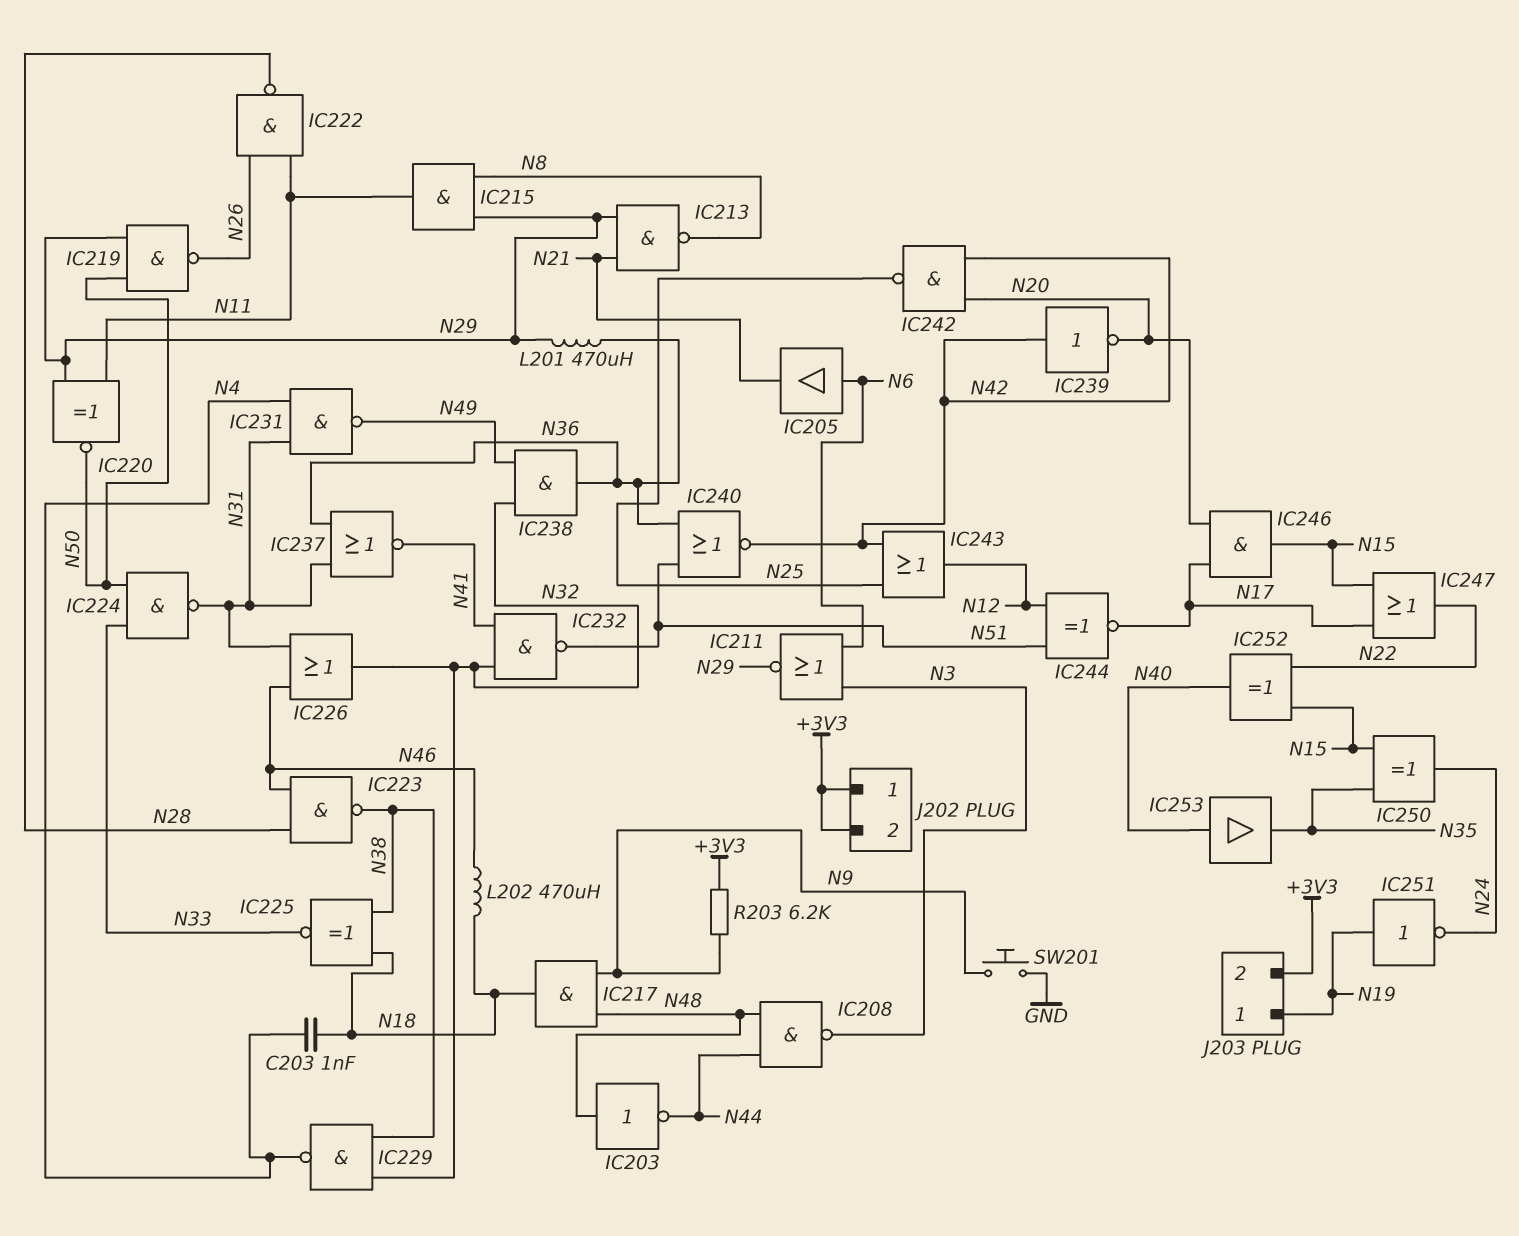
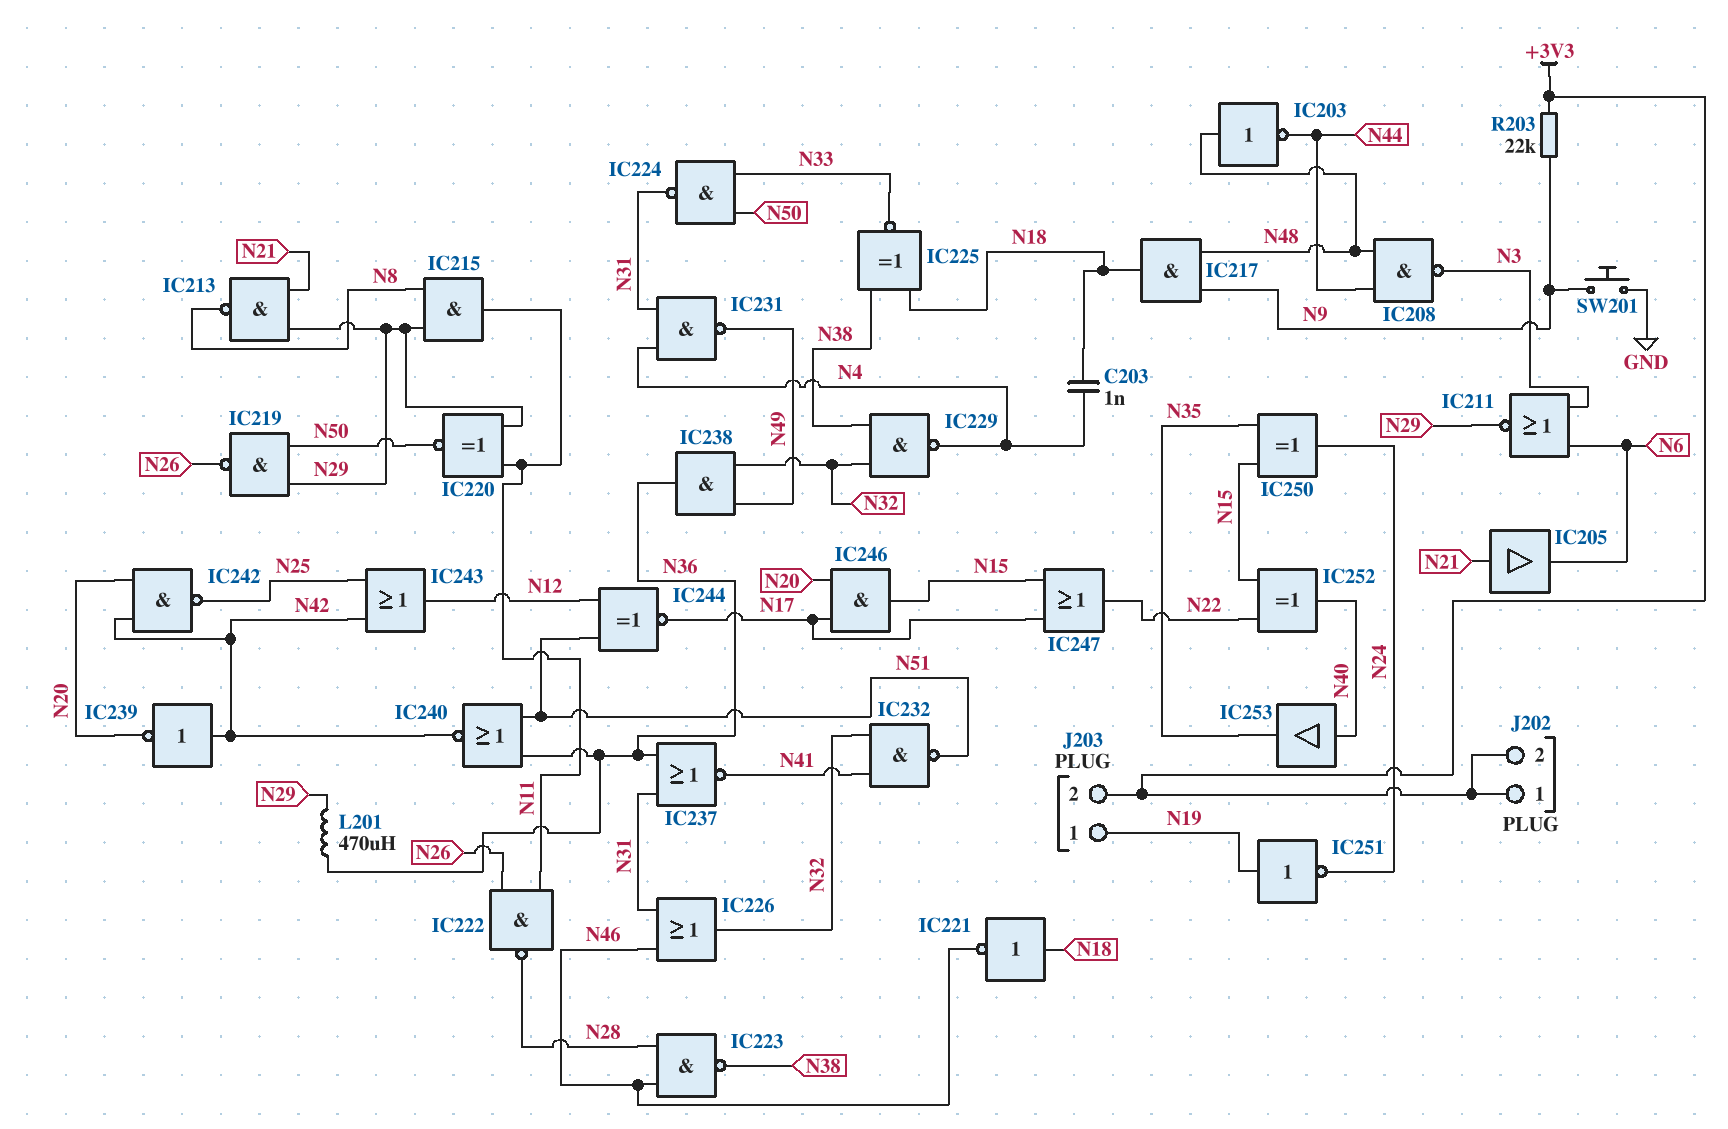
IC205: buffer (in N6, out N21) -> buffer (in N21, out N6)
IC221: none -> NOT (in N18, out N46)
L202: 470uH (N18, N46) -> none
R203: 6.2k (+3V3, N9) -> 22k (+3V3, N9)

